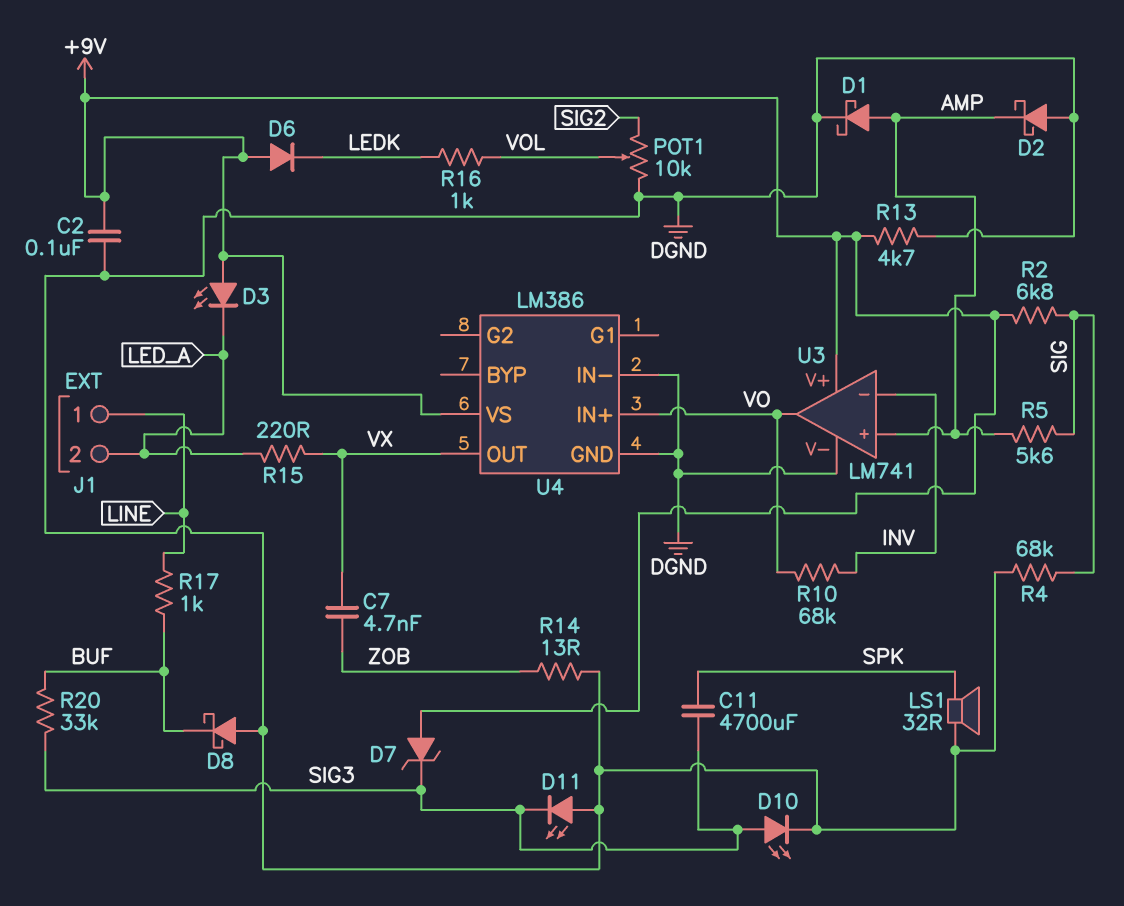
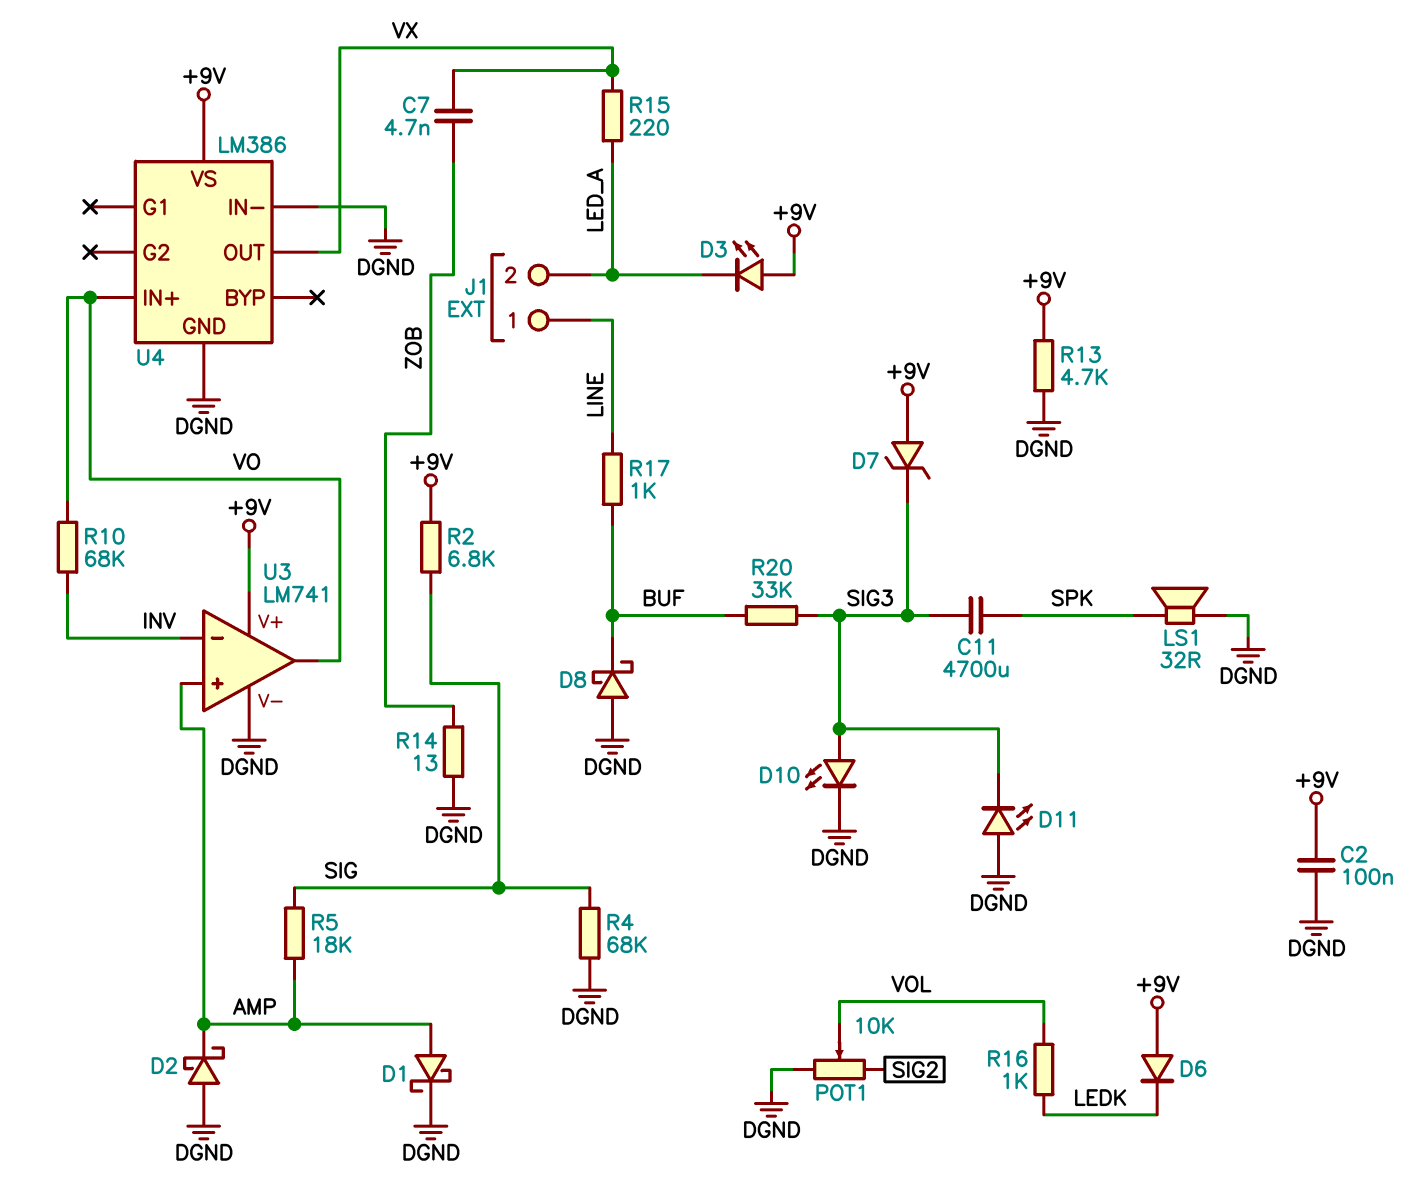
R5: 5.6k (AMP, SIG) -> 18k (AMP, SIG)

